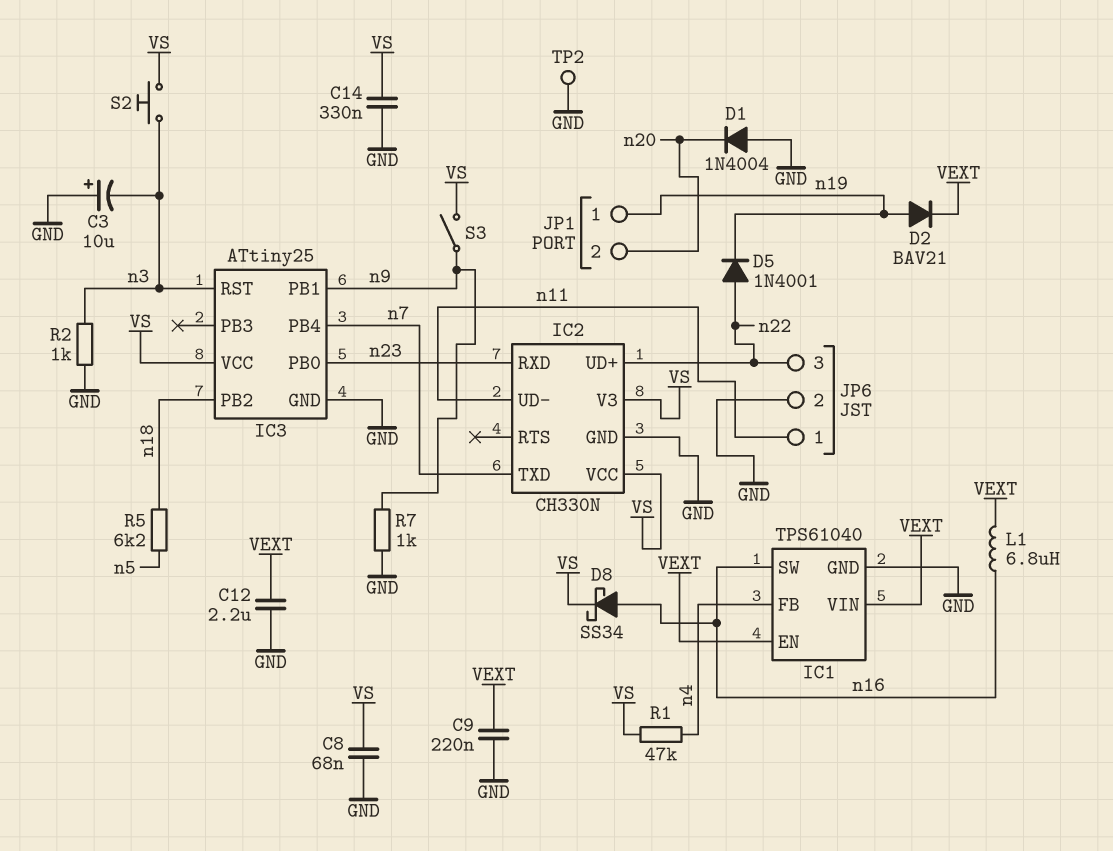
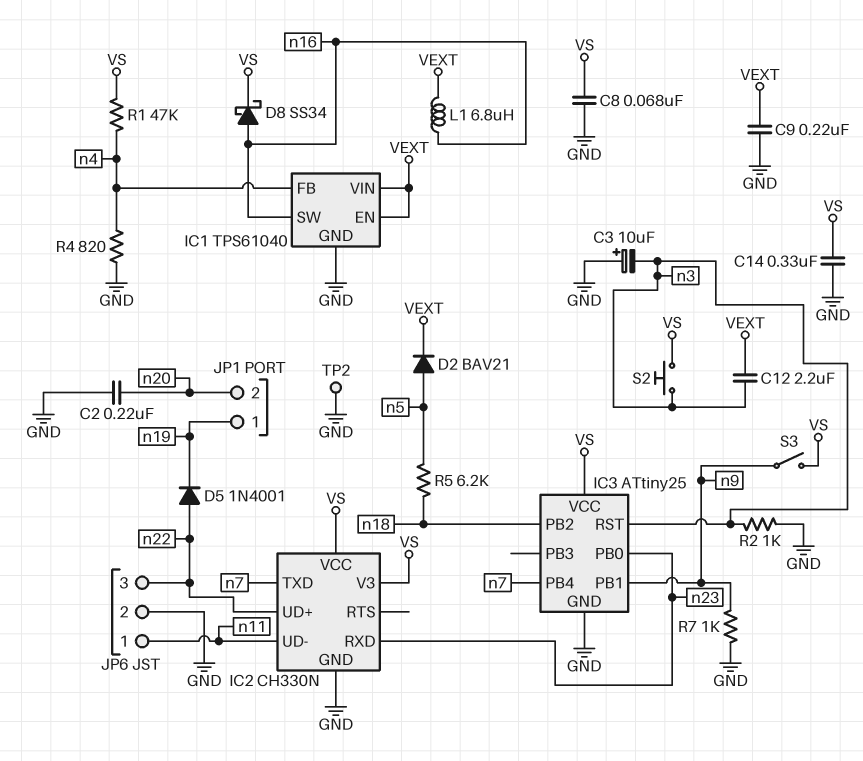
C2: none -> 220nF (GND, n20)
C12: 2.2uF (GND, VEXT) -> 2.2uF (VEXT, n3)
D1: diode 1N4004 (A GND, K n20) -> none
D2: diode BAV21 (A n19, K VEXT) -> diode BAV21 (A n5, K VEXT)
R4: none -> 820 (GND, n4)

